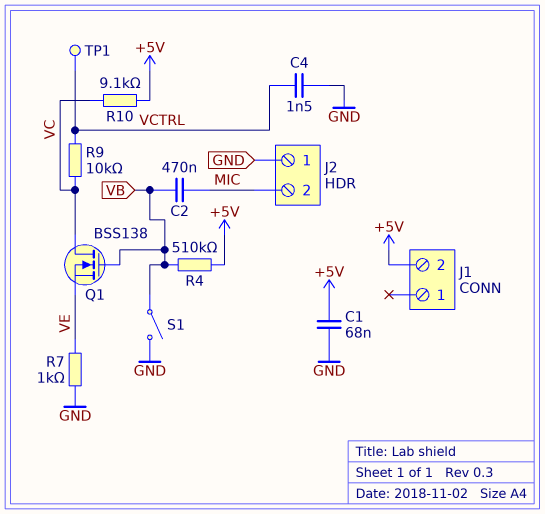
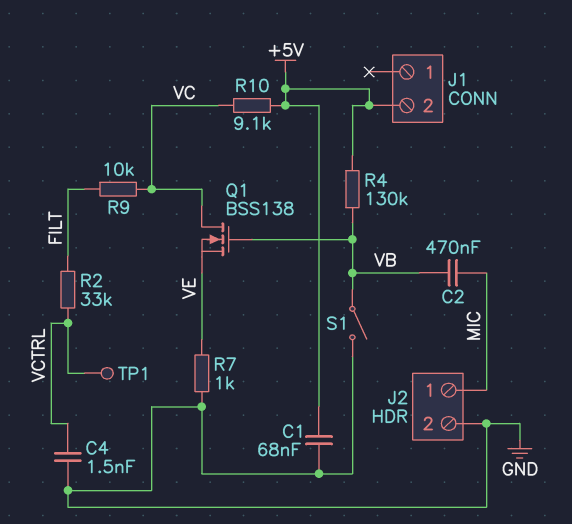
J2 pin 1: GND -> MIC
J2 pin 2: MIC -> GND
R2: none -> 33k (FILT, VCTRL)
R4: 510k (+5V, VB) -> 130k (+5V, VB)
R9: 10k (VC, VCTRL) -> 10k (FILT, VC)

